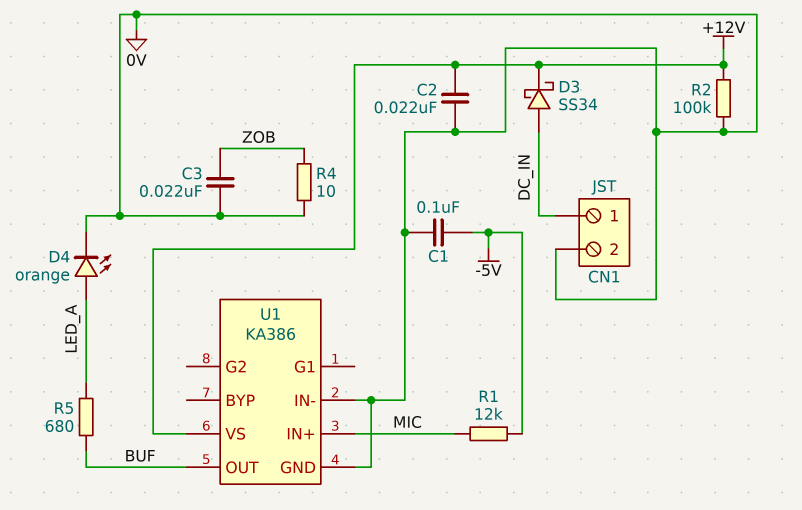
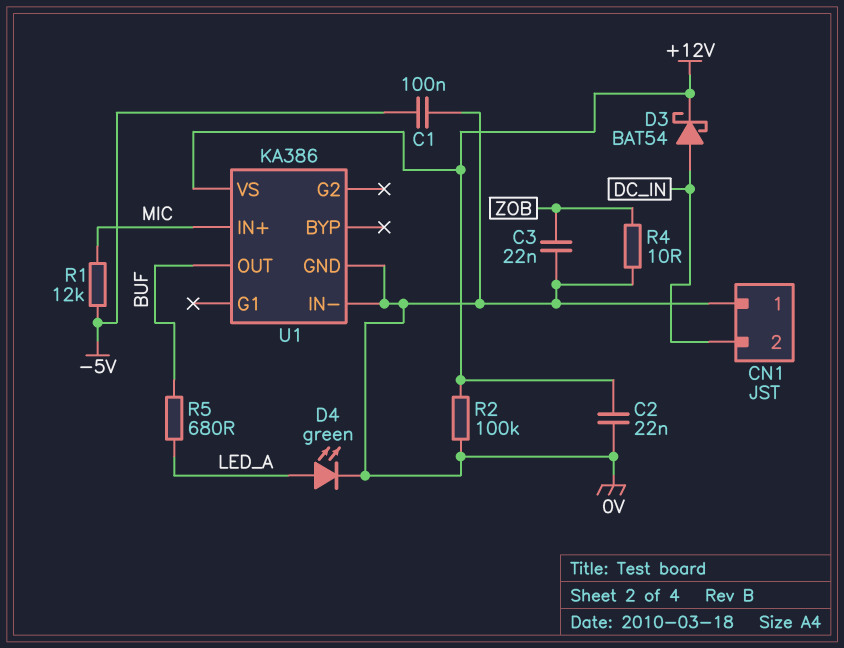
CN1 pin 1: DC_IN -> 0V
CN1 pin 2: 0V -> DC_IN
D3: schottky SS34 (A DC_IN, K +12V) -> schottky BAT54 (A DC_IN, K +12V)
D4: LED orange (A LED_A, K 0V) -> LED green (A LED_A, K 0V)

